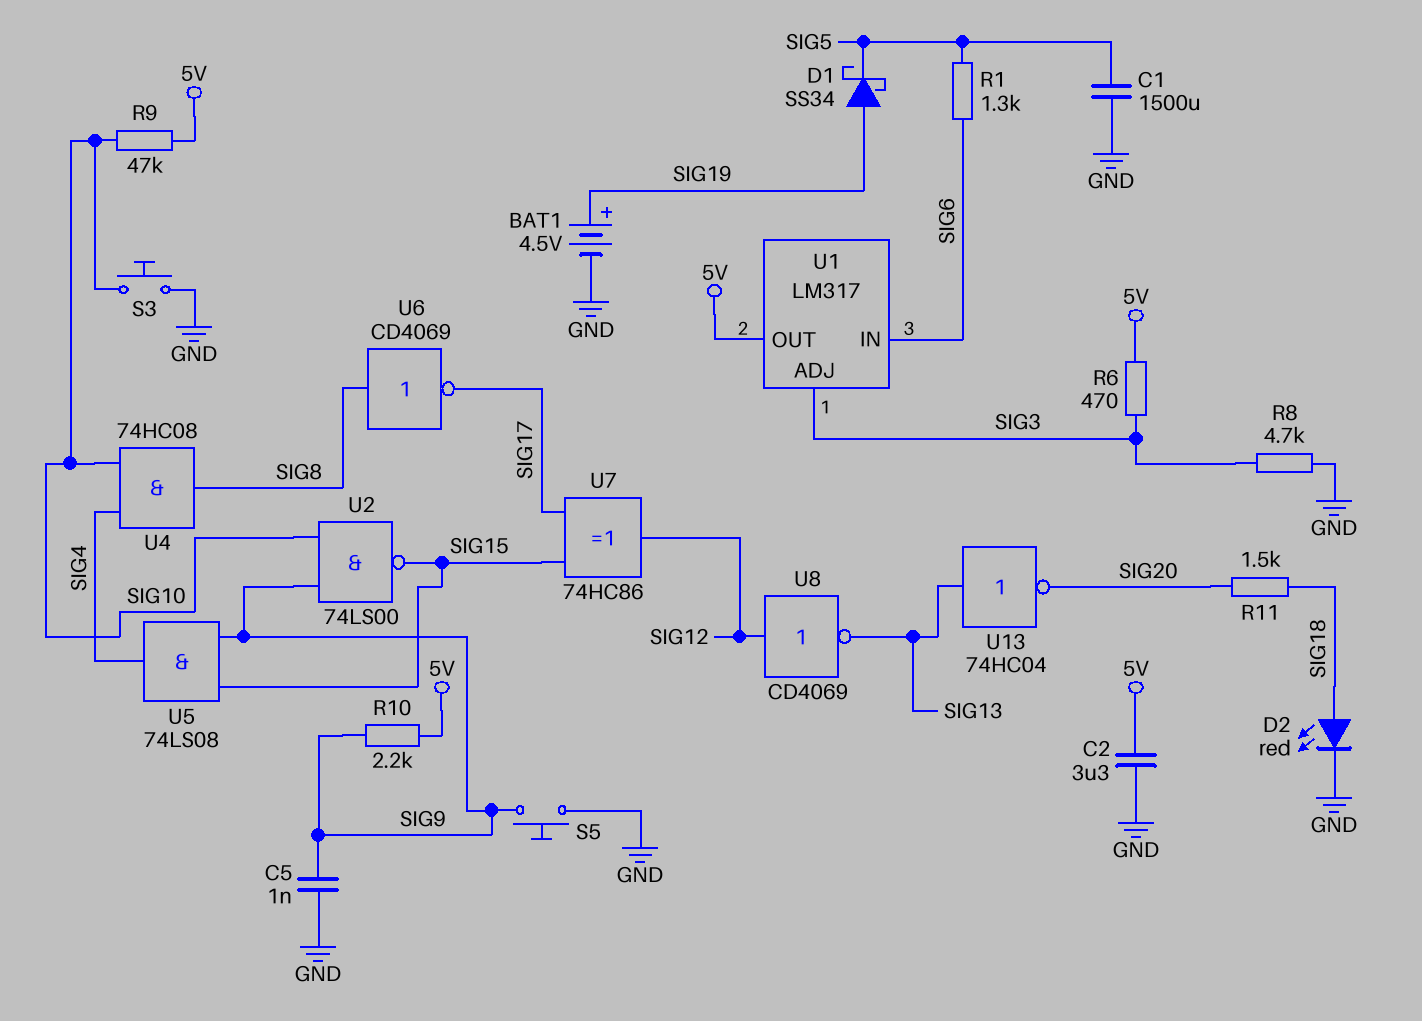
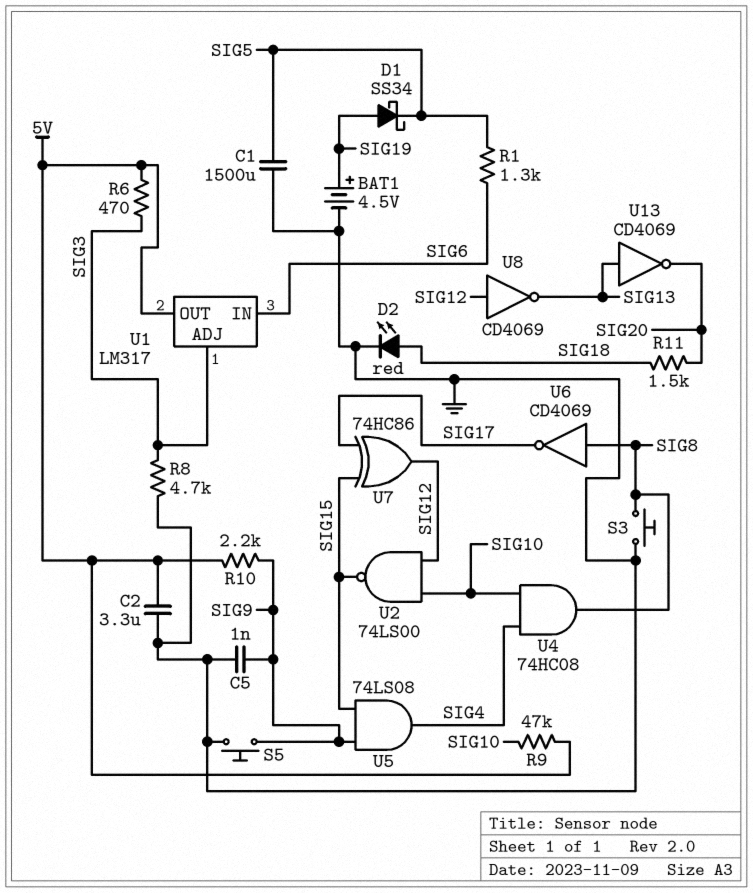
S3: button (GND, SIG10) -> button (GND, SIG8)
U2: NAND 74LS00 (in SIG9, in SIG10, out SIG15) -> NAND 74LS00 (in SIG10, in SIG12, out SIG15)
U13: NOT 74HC04 (in SIG13, out SIG20) -> NOT CD4069 (in SIG13, out SIG20)

